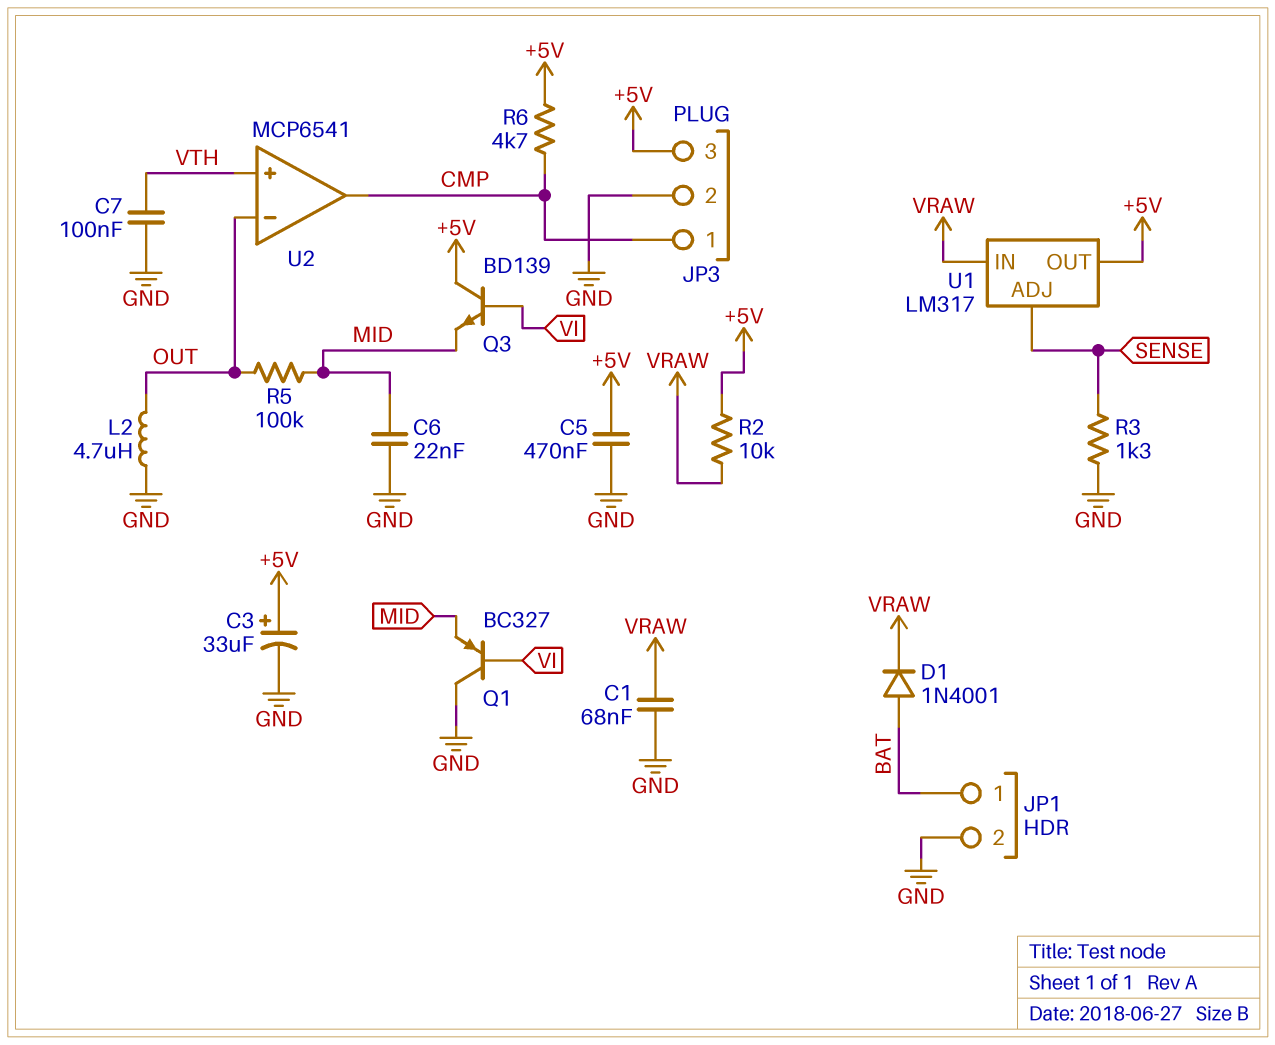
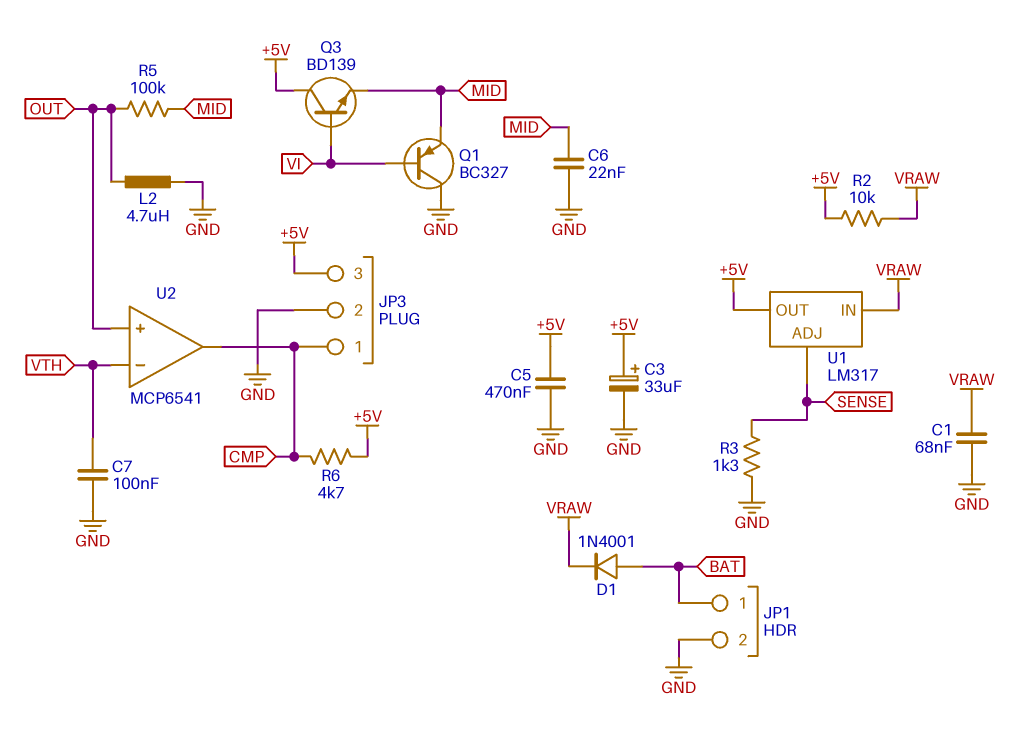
U2 pin in+: VTH -> OUT
U2 pin in-: OUT -> VTH

